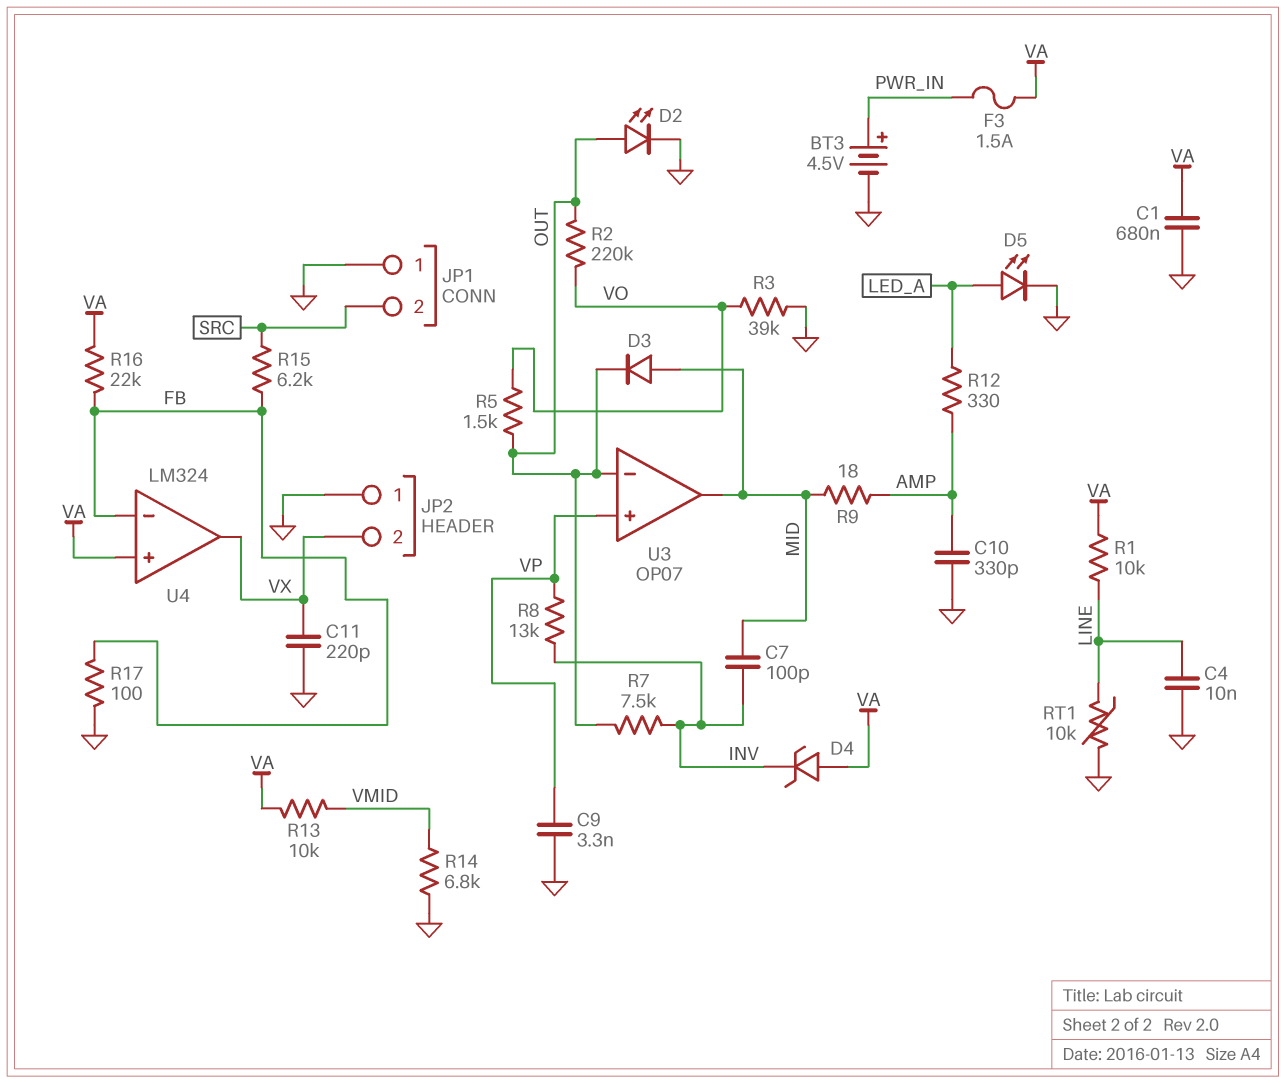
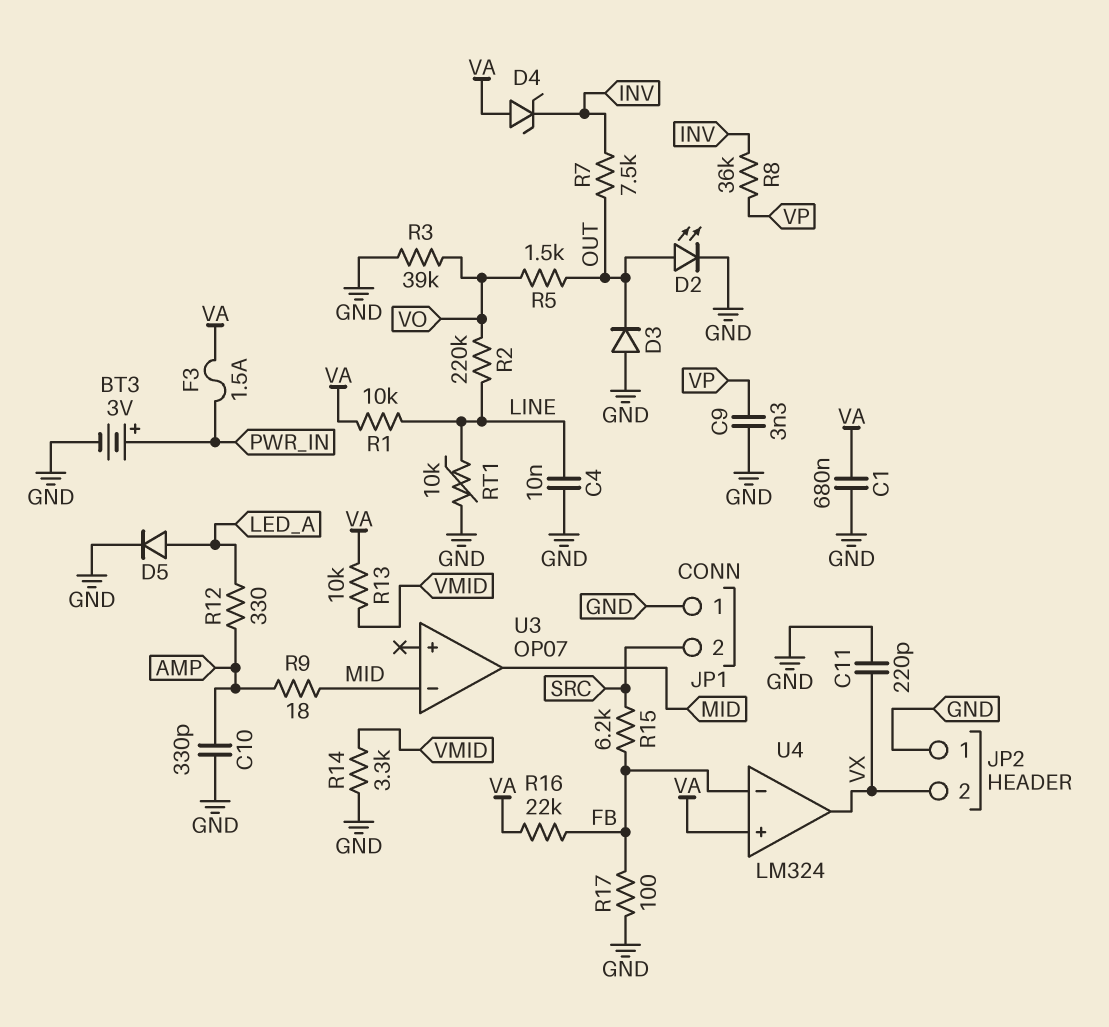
BT3: 4.5V (plus PWR_IN, minus GND) -> 3V (plus PWR_IN, minus GND)
C7: 100pF (INV, MID) -> none
D3: diode (A MID, K OUT) -> diode (A GND, K OUT)
D5: LED (A LED_A, K GND) -> diode (A LED_A, K GND)
R2: 220k (OUT, VO) -> 220k (LINE, VO)
R8: 13k (INV, VP) -> 36k (INV, VP)
R14: 6.8k (GND, VMID) -> 3.3k (GND, VMID)
U3 pin in+: VP -> none
U3 pin in-: OUT -> MID

